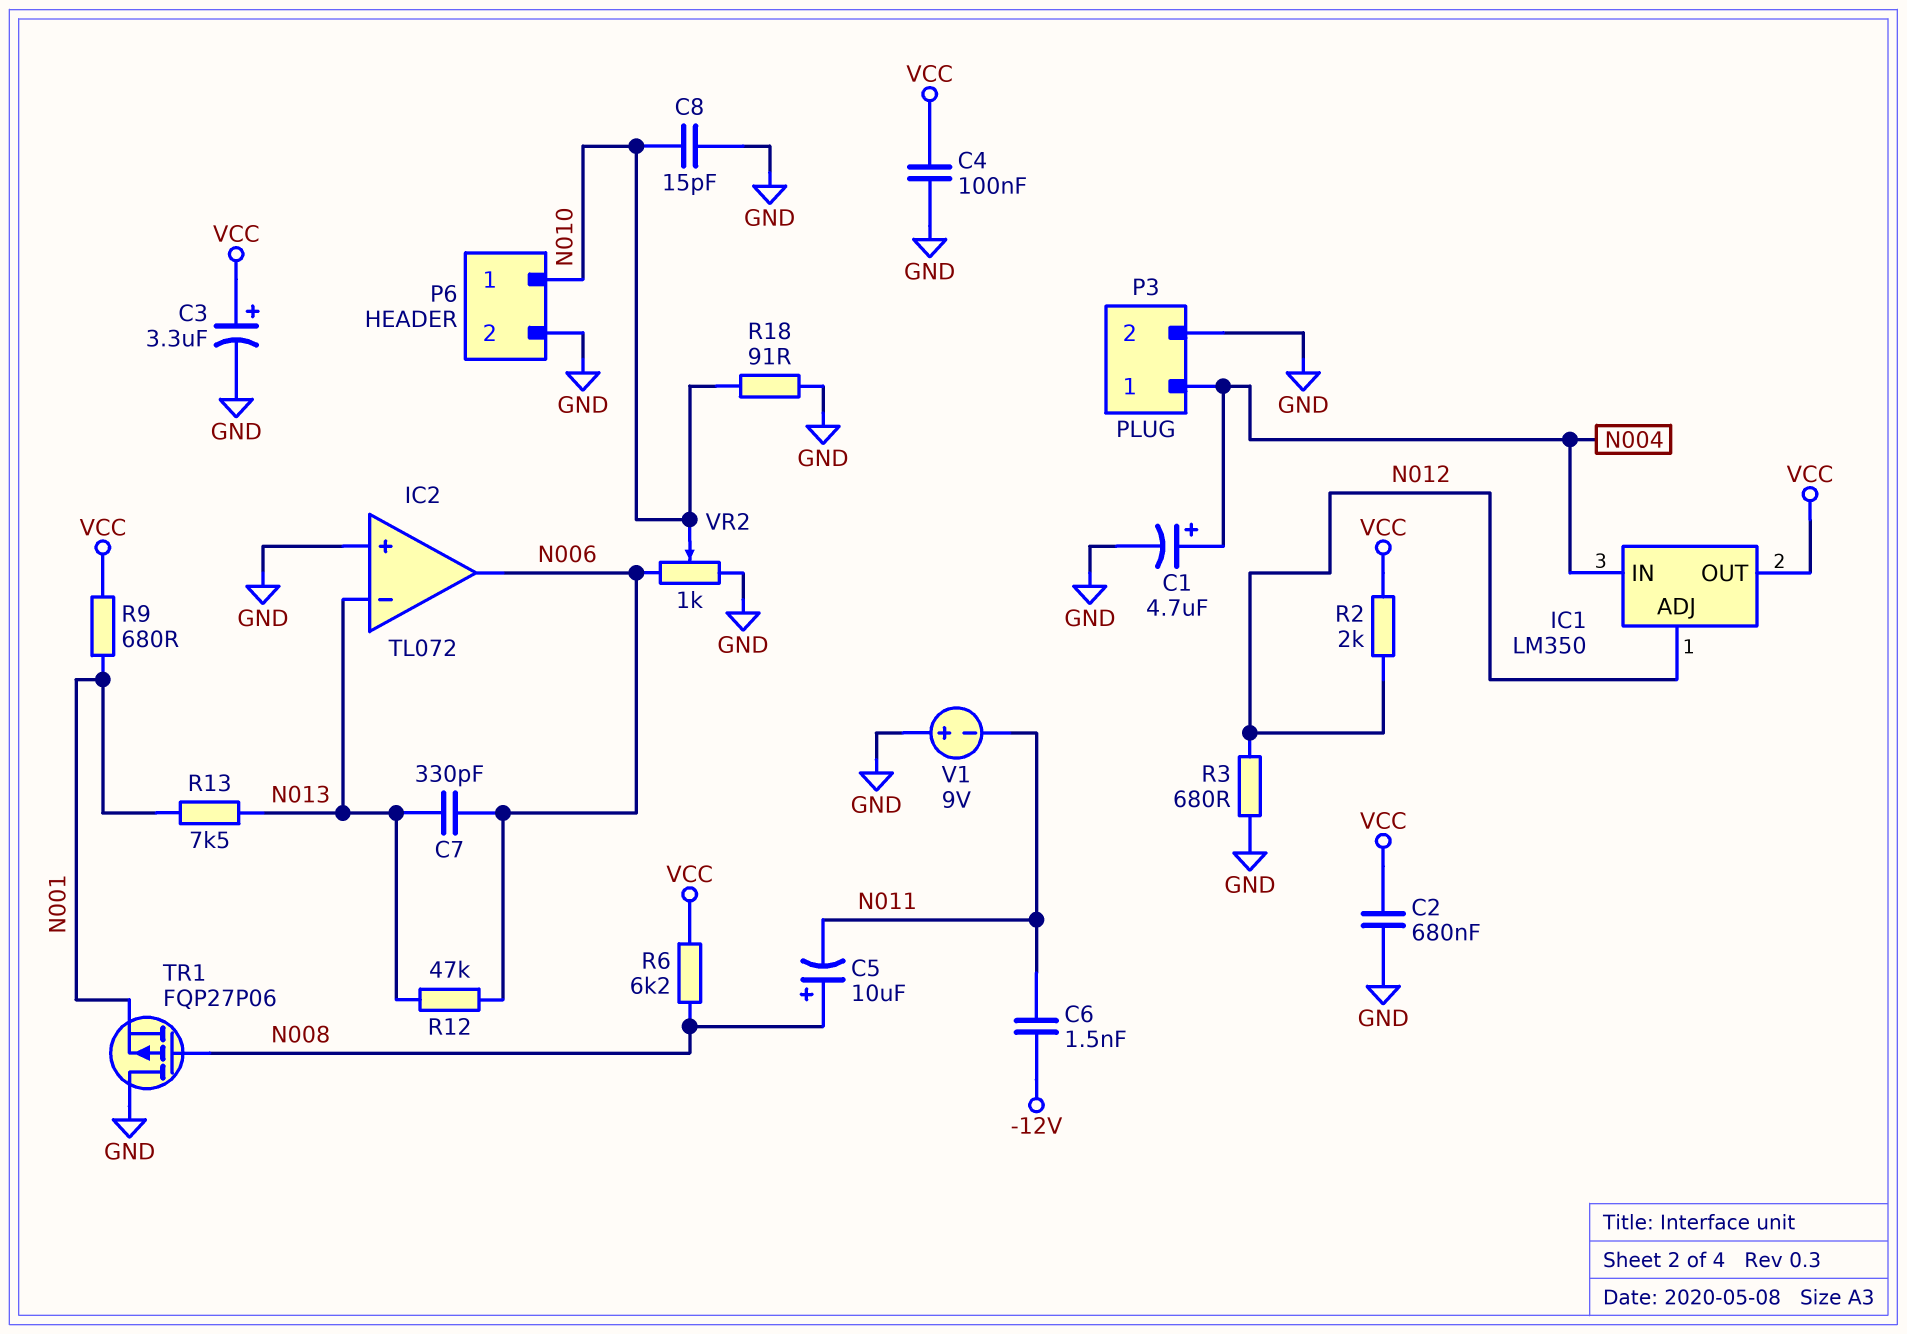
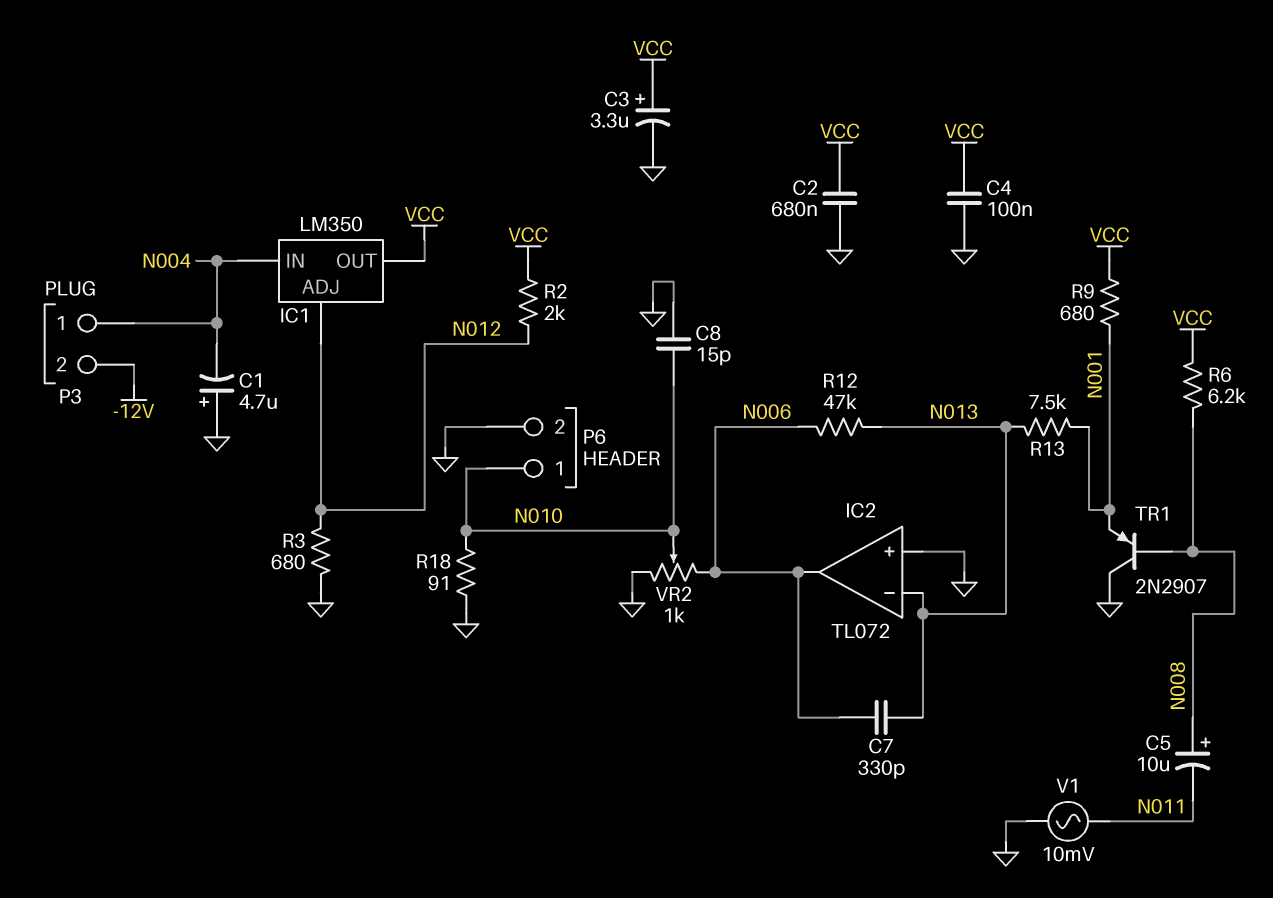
C1: 4.7uF (plus N004, minus GND) -> 4.7uF (plus GND, minus N004)
C6: 1.5nF (-12V, N011) -> none
P3 pin 2: GND -> -12V
TR1: PMOS FQP27P06 (G N008, D GND, S N001) -> PNP 2N2907 (B N008, C GND, E N001)
V1: 9V (plus GND, minus N011) -> AC 10mV (GND, N011)

